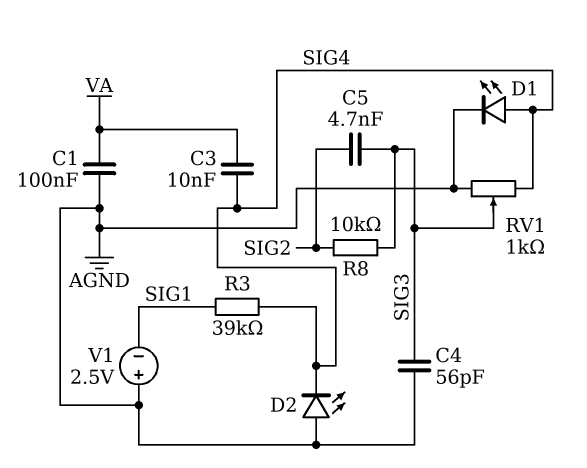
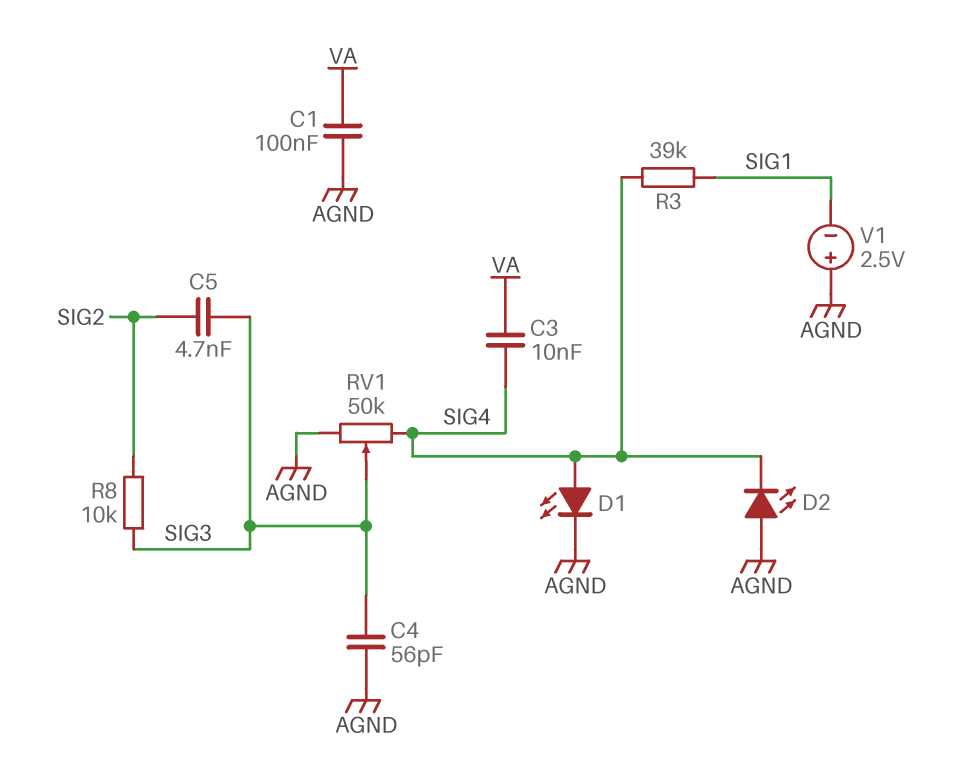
RV1: 1k (AGND, SIG4, wiper SIG3) -> 50k (AGND, SIG4, wiper SIG3)

